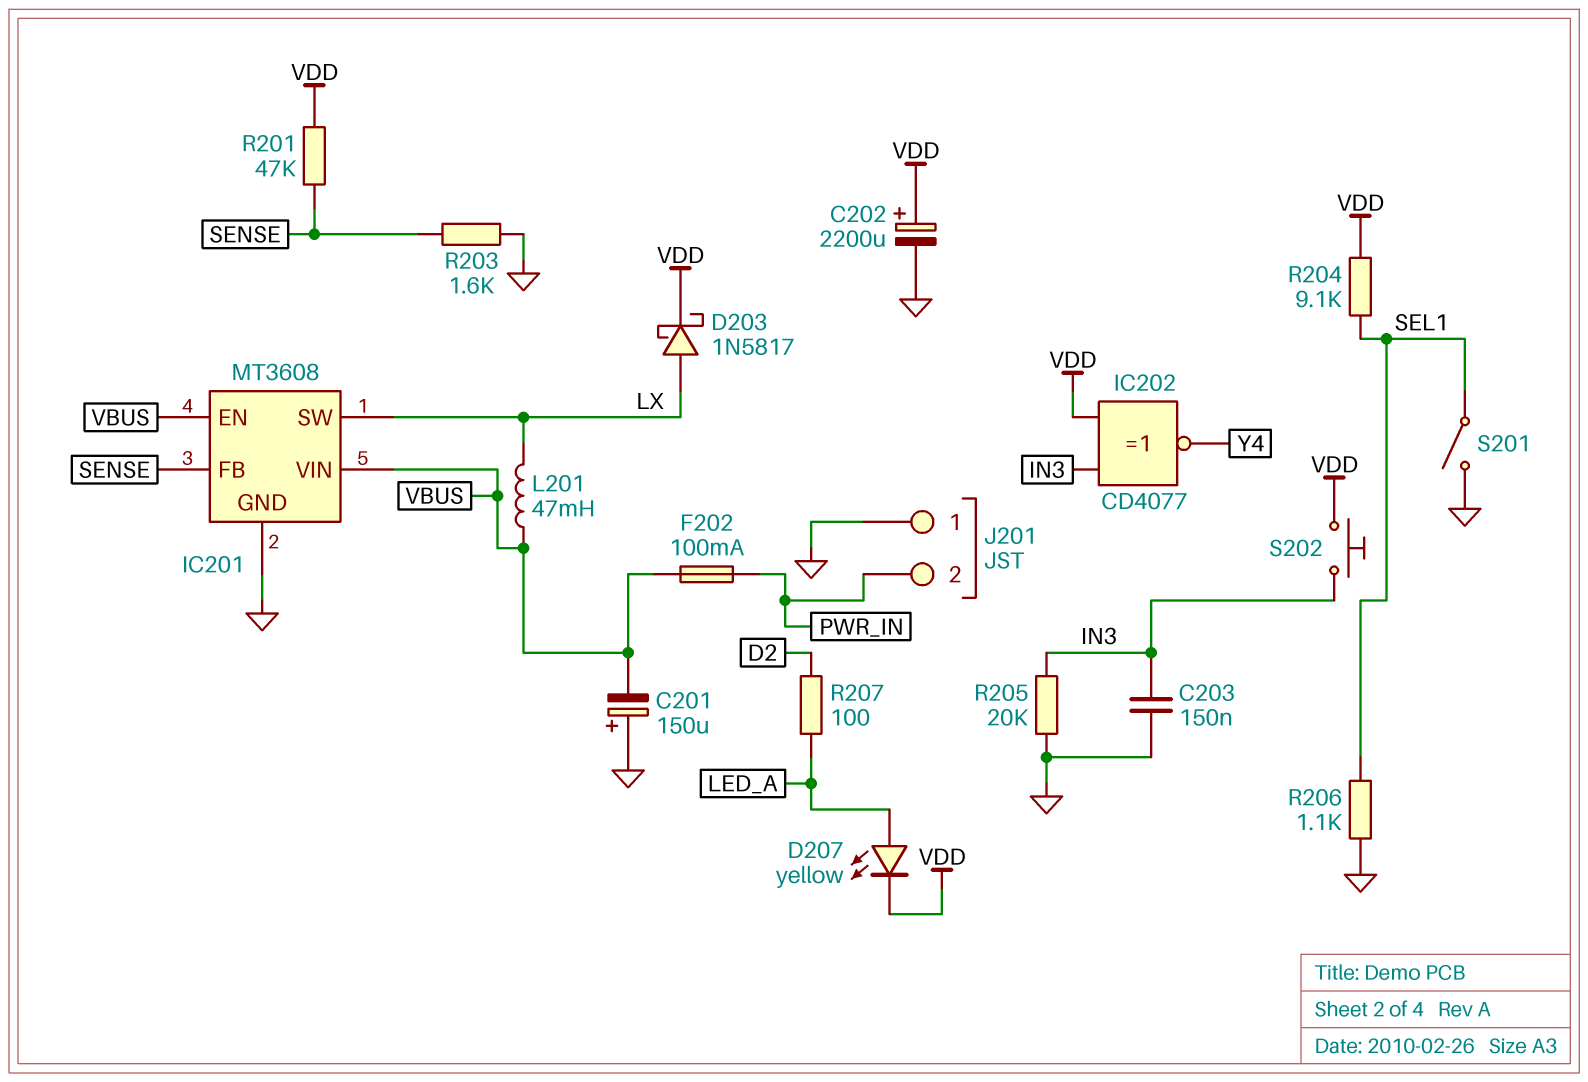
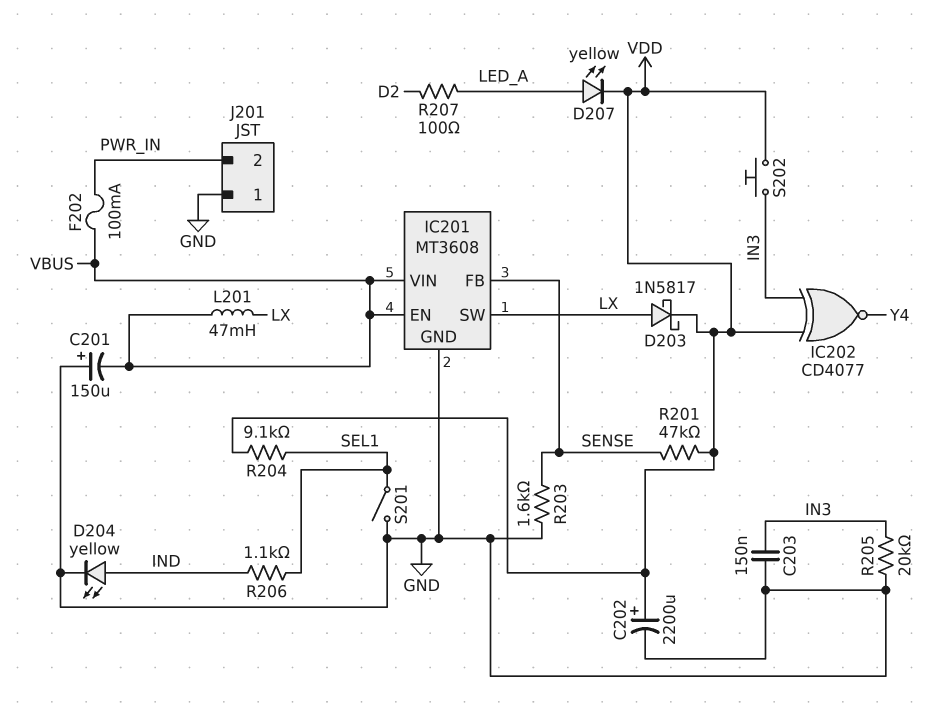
D204: none -> LED yellow (A IND, K GND)
R206: 1.1k (GND, SEL1) -> 1.1k (IND, SEL1)

